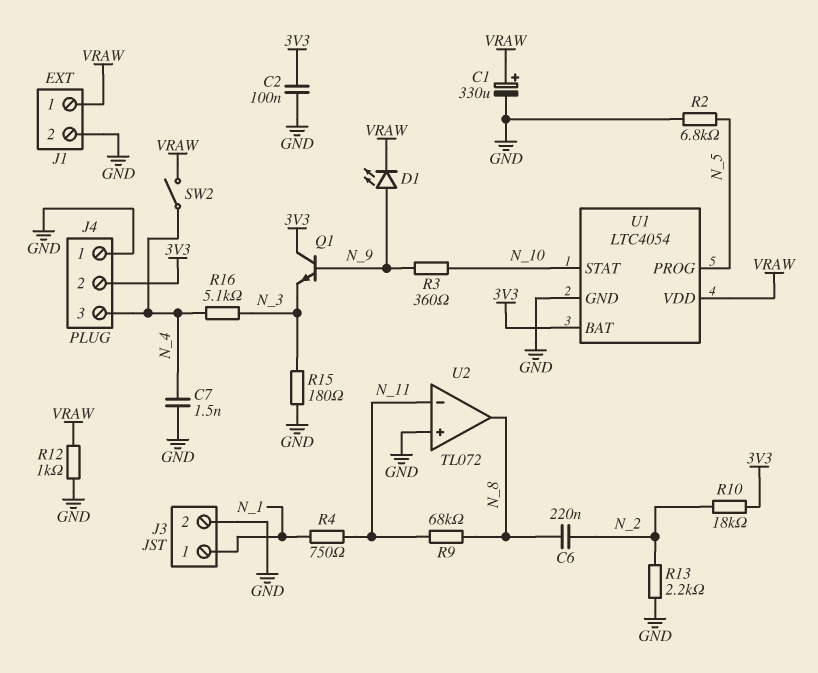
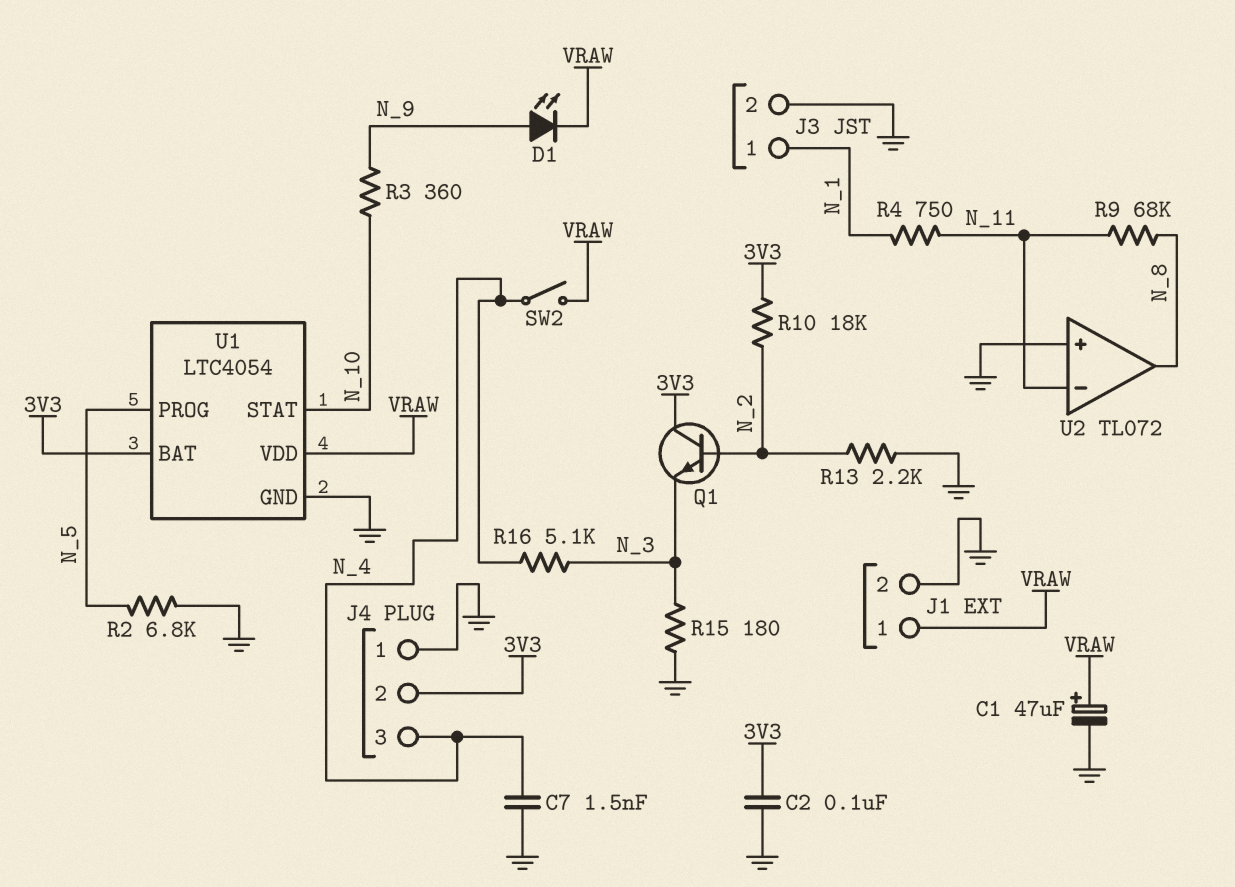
C1: 330uF (plus VRAW, minus GND) -> 47uF (plus VRAW, minus GND)
C6: 220nF (N_2, N_8) -> none
Q1: NPN (B N_9, C 3V3, E N_3) -> NPN (B N_2, C 3V3, E N_3)
R12: 1k (GND, VRAW) -> none

